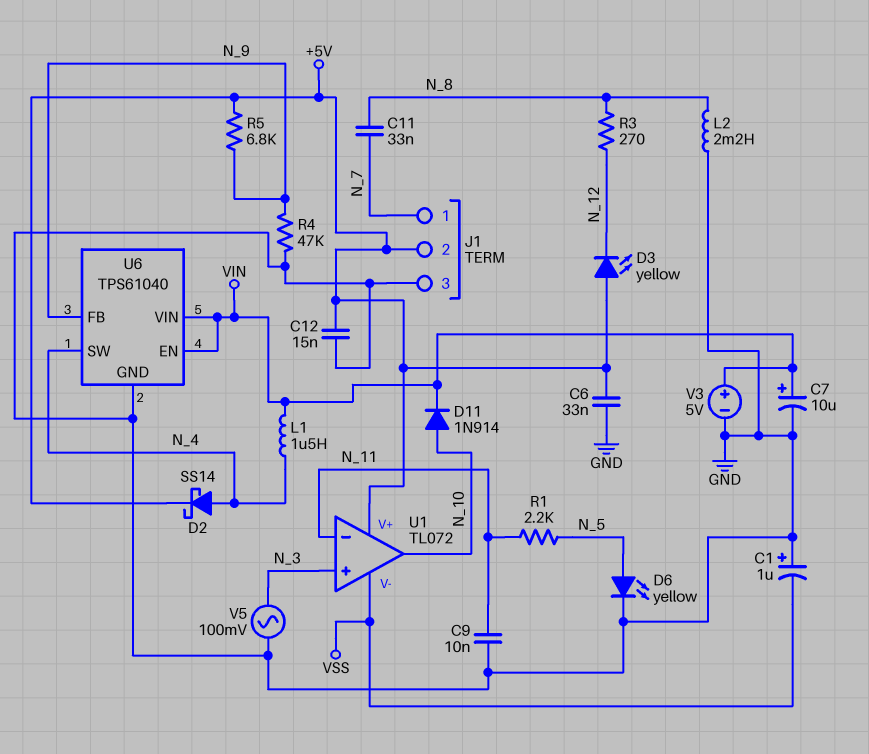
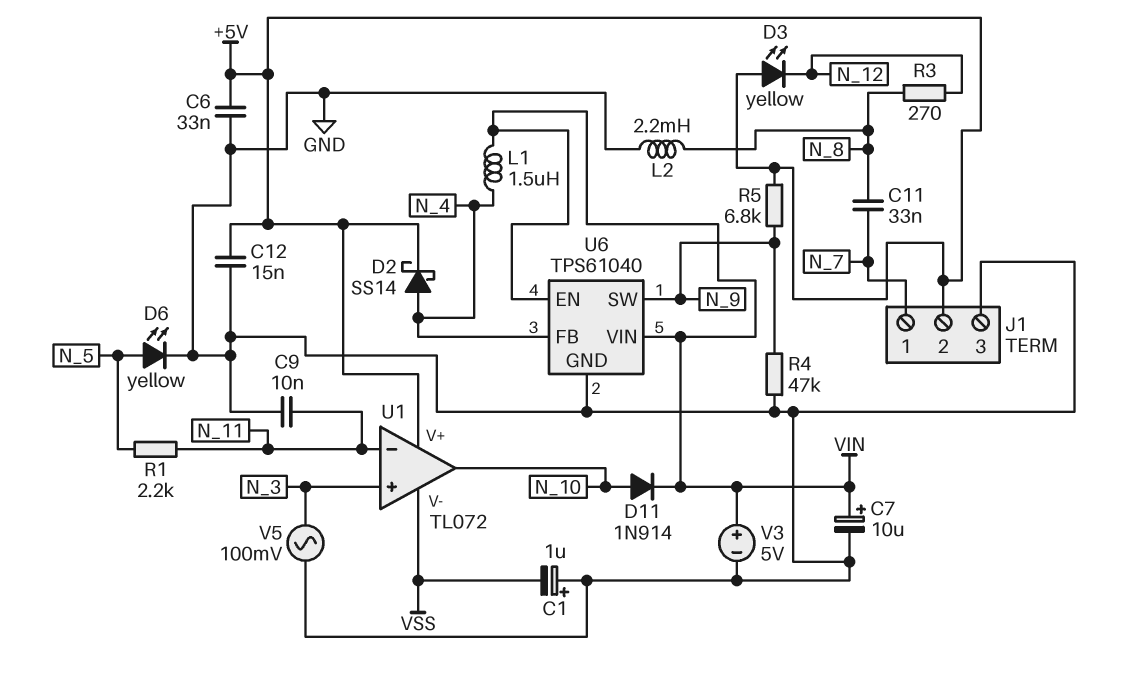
U6 pin FB: N_9 -> N_4
U6 pin SW: N_4 -> N_9

